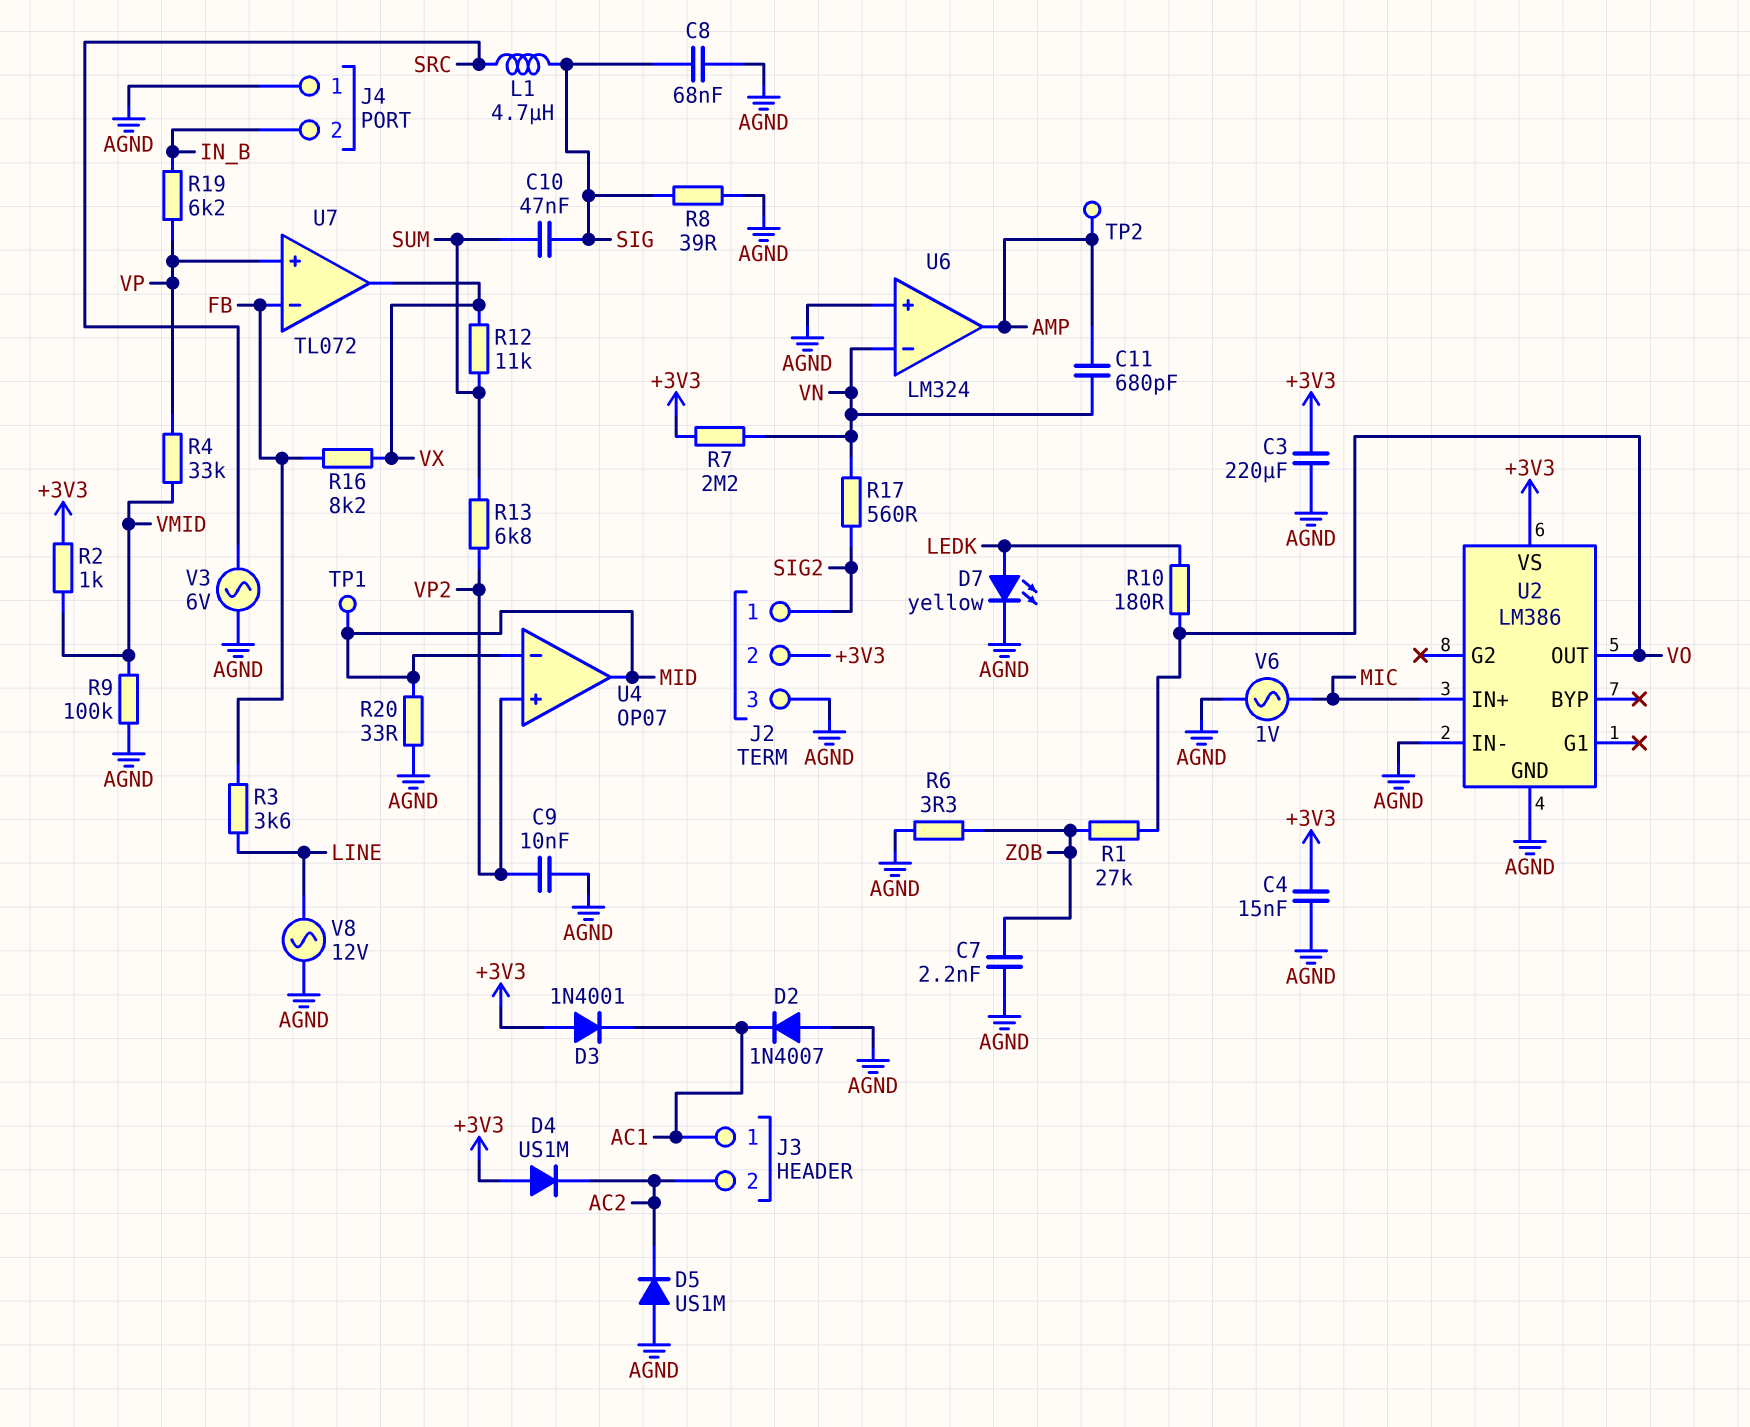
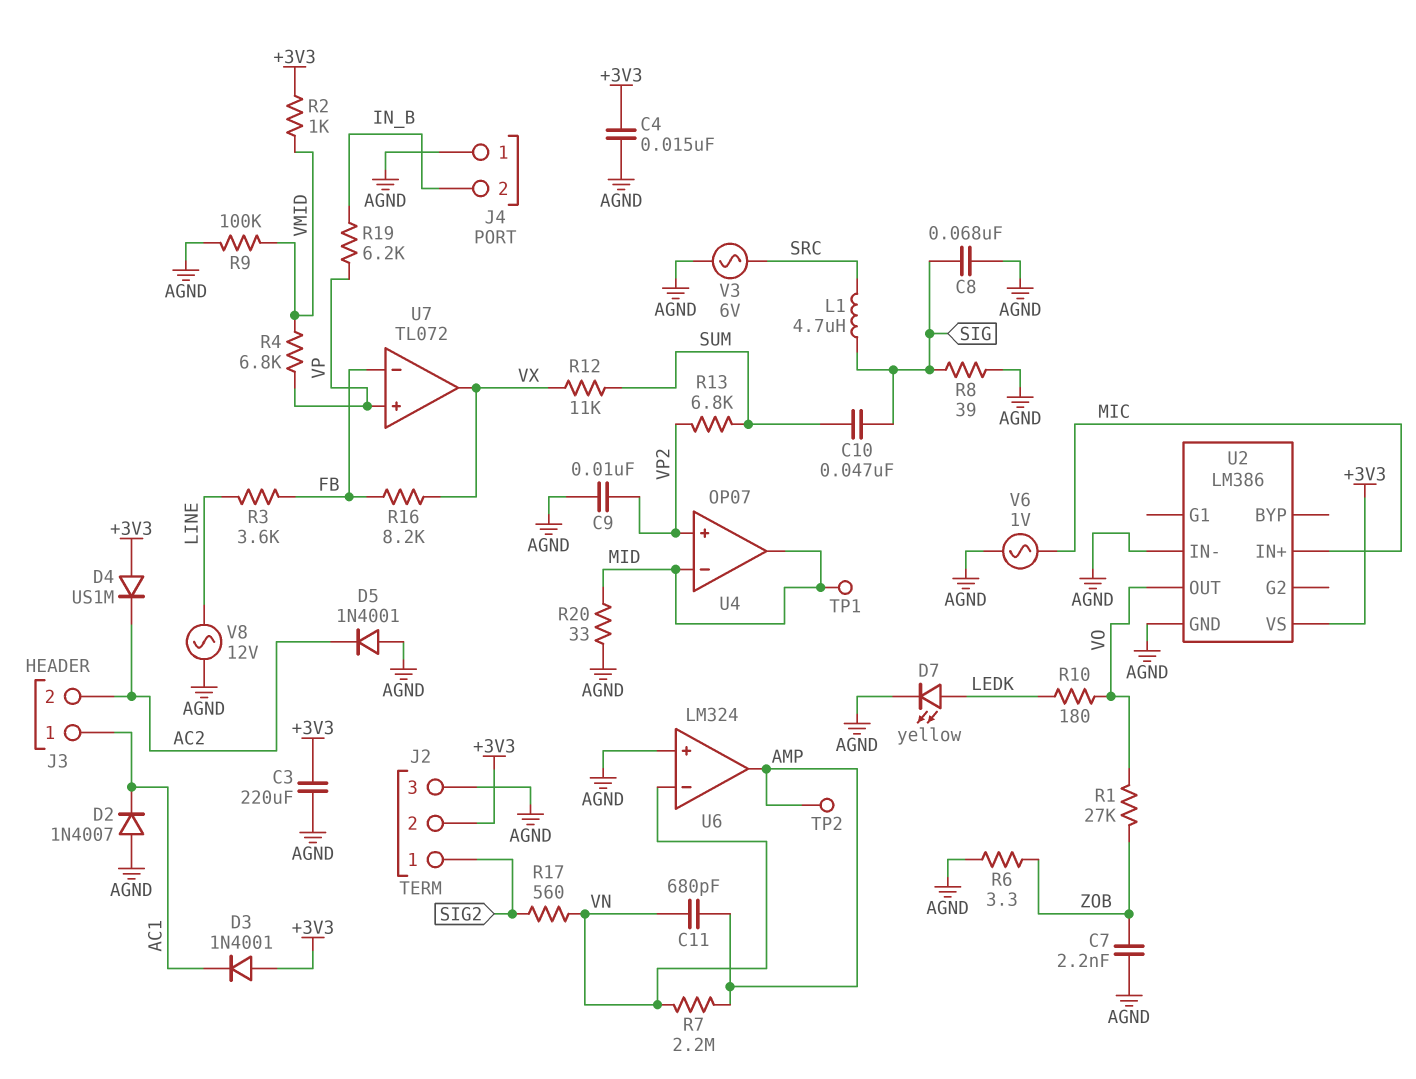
D5: diode US1M (A AGND, K AC2) -> diode 1N4001 (A AGND, K AC2)
R4: 33k (VMID, VP) -> 6.8k (VMID, VP)
R7: 2.2M (+3V3, VN) -> 2.2M (AMP, VN)

